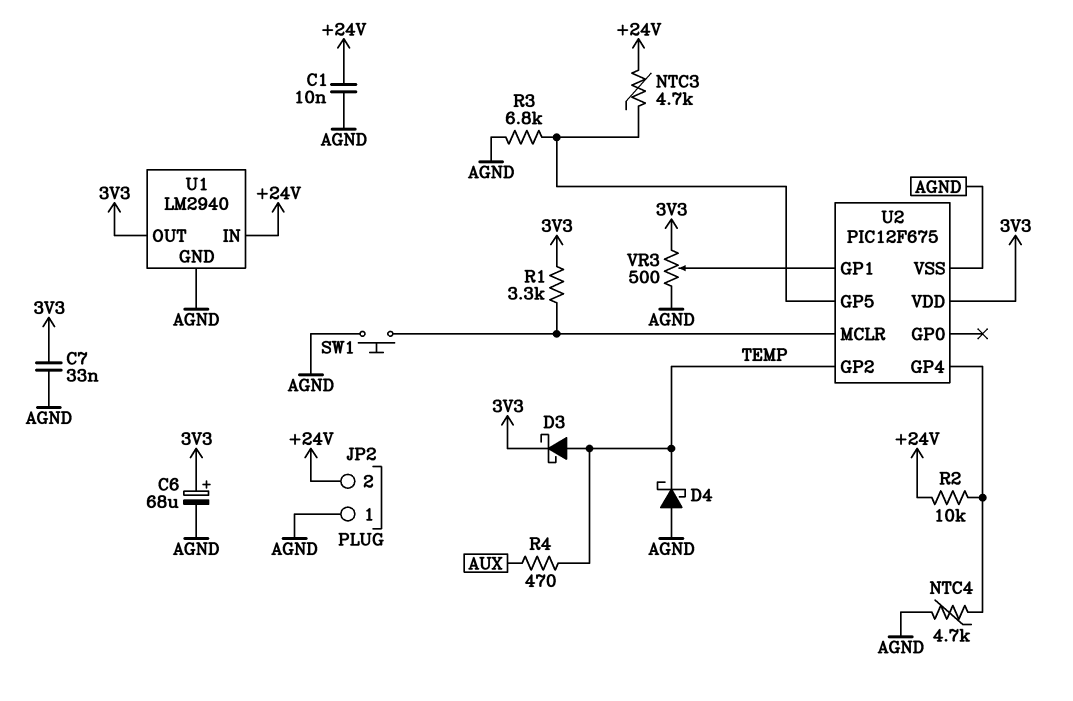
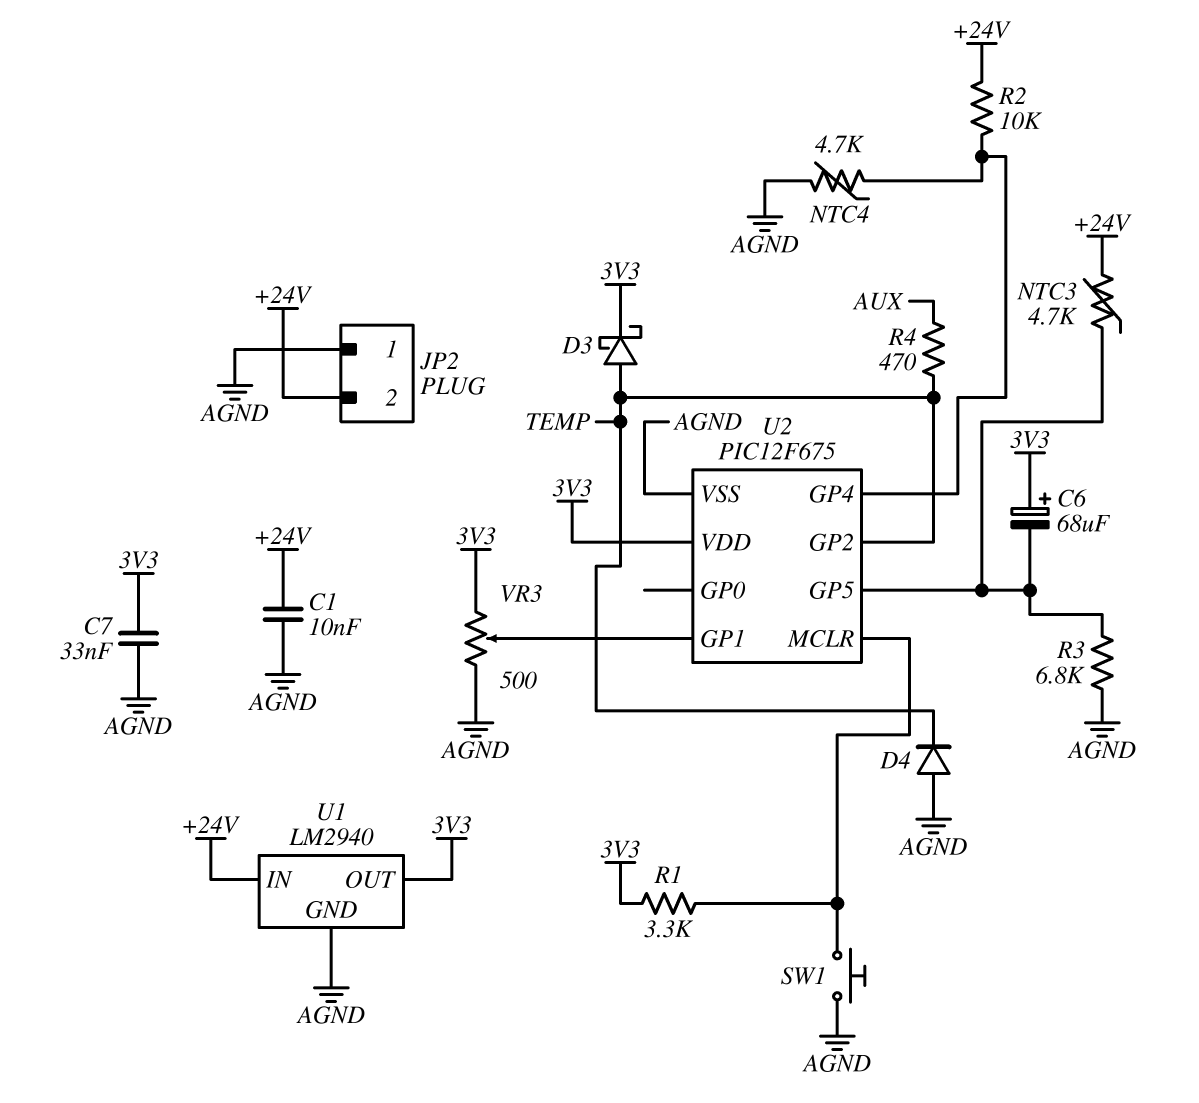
C6: 68uF (plus 3V3, minus AGND) -> 68uF (plus 3V3, minus U2/GP5)
D4: schottky (A AGND, K TEMP) -> diode (A AGND, K TEMP)

